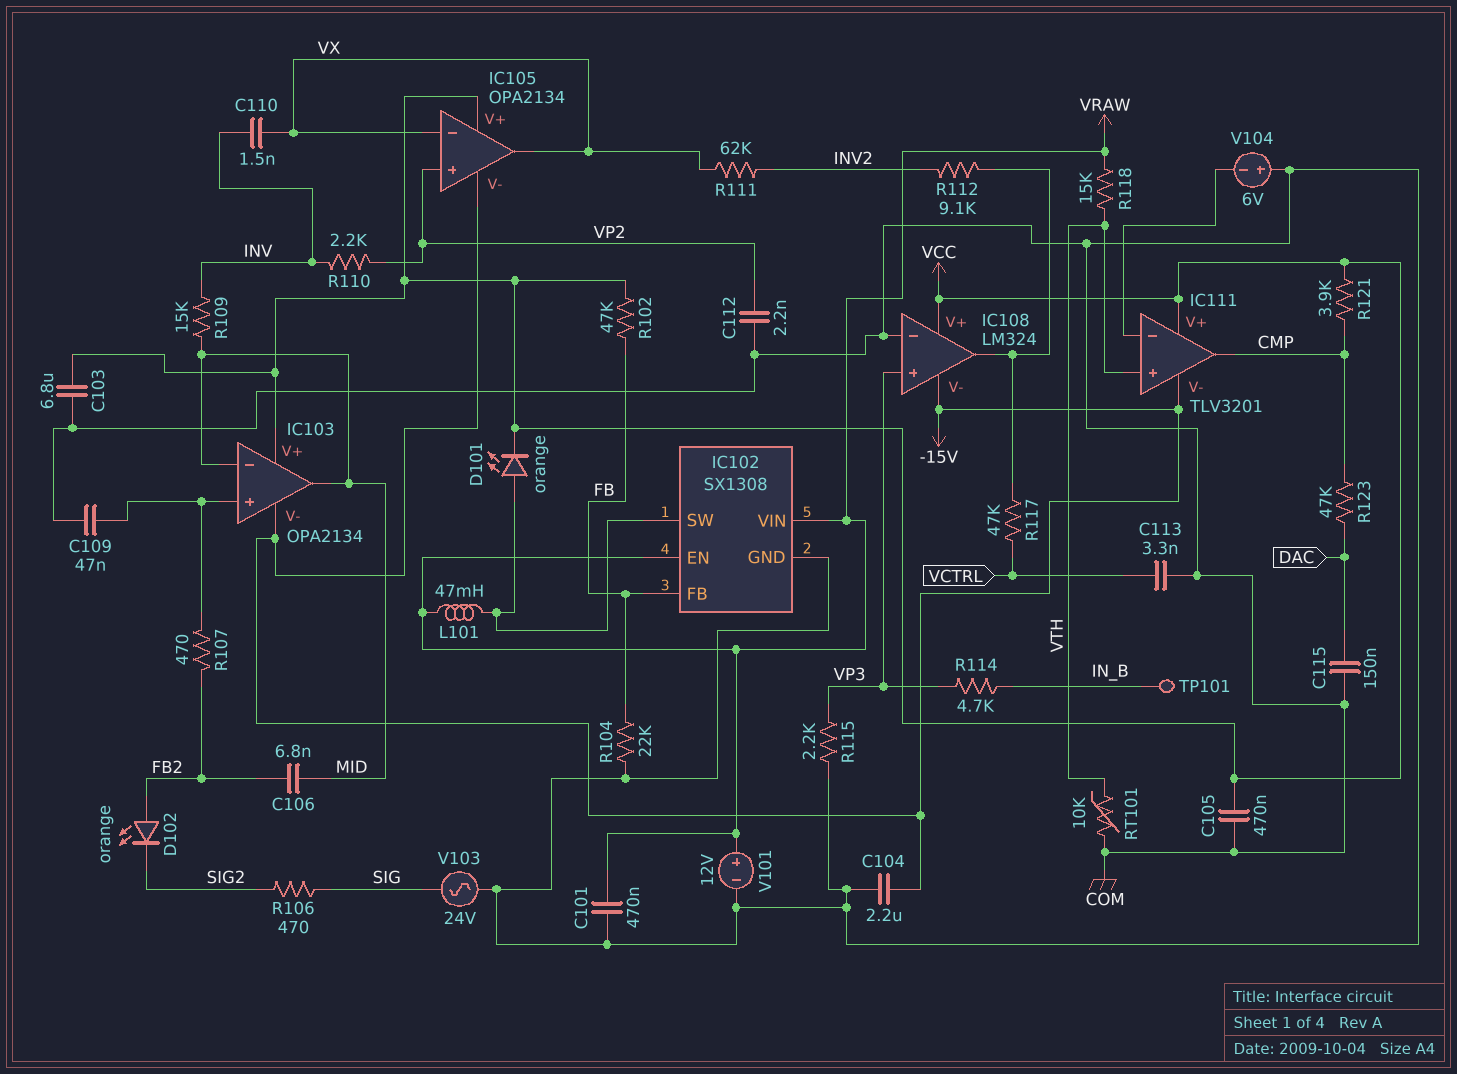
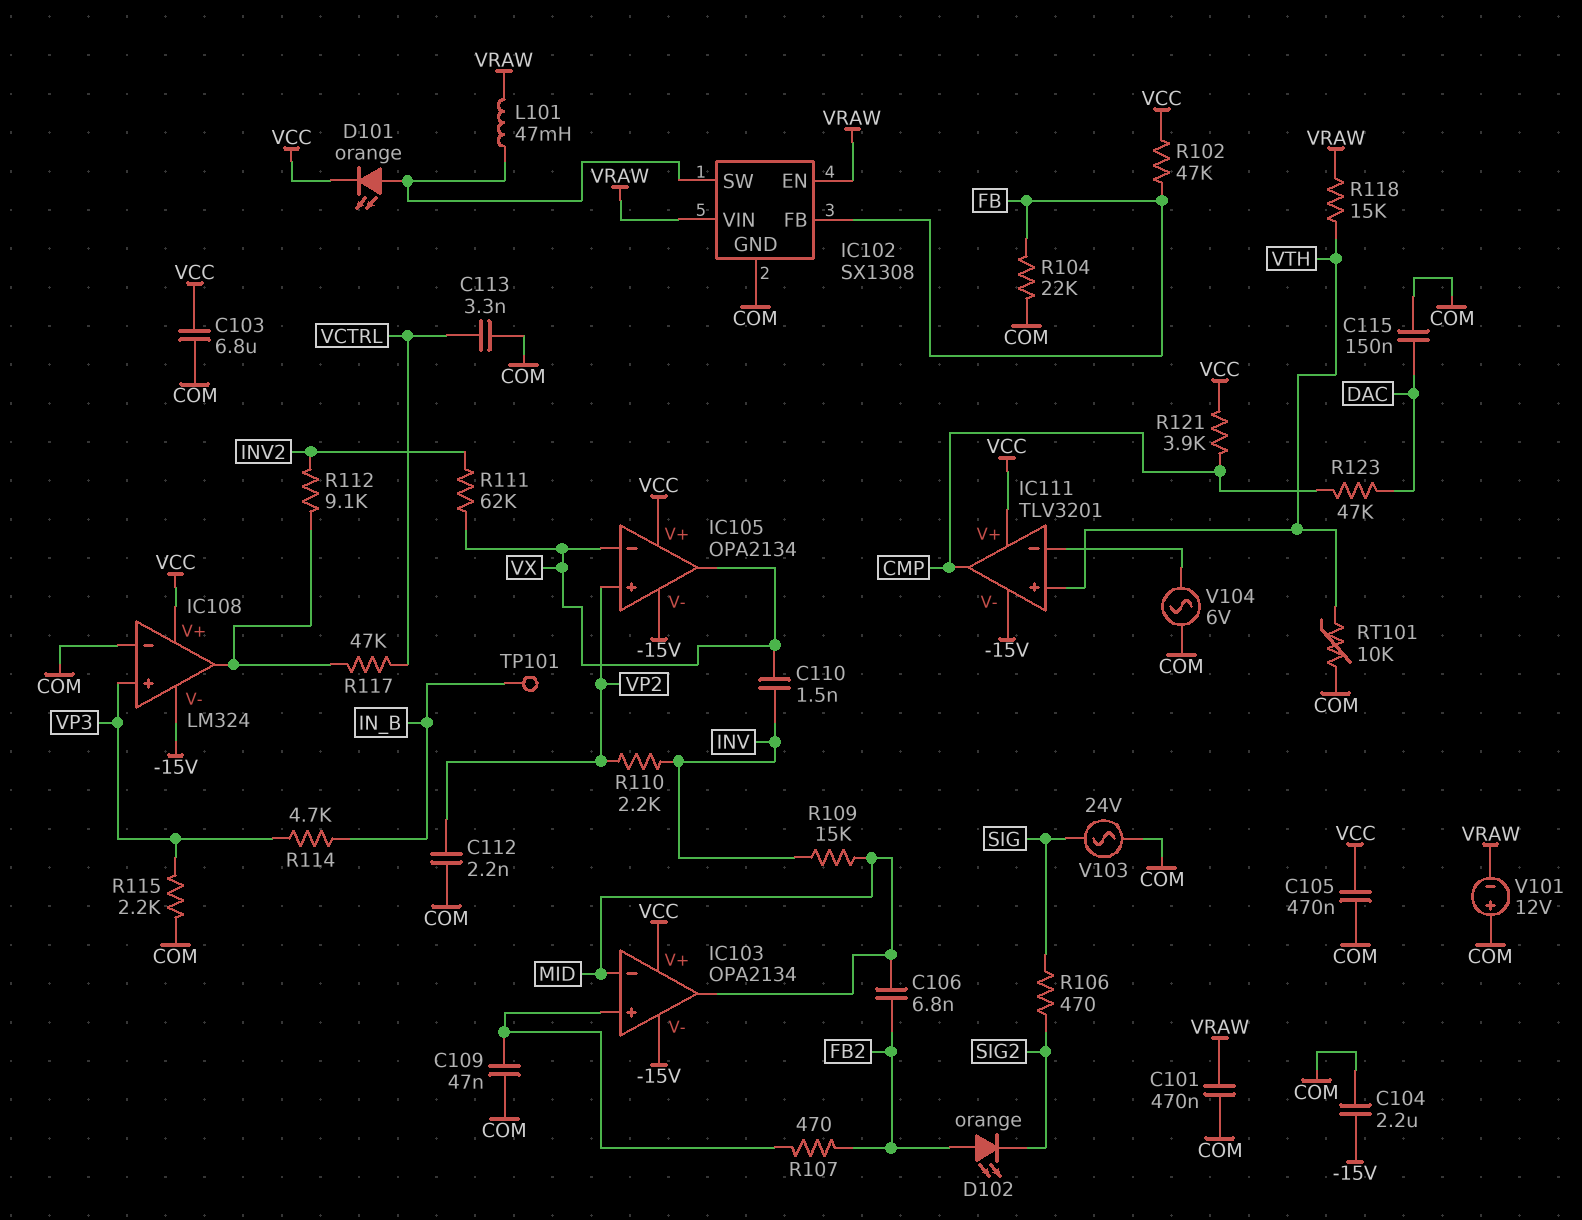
V101: 12V (plus VRAW, minus COM) -> 12V (plus COM, minus VRAW)
V104: 6V (plus COM, minus IC111/in-) -> AC 6V (COM, IC111/in-)

